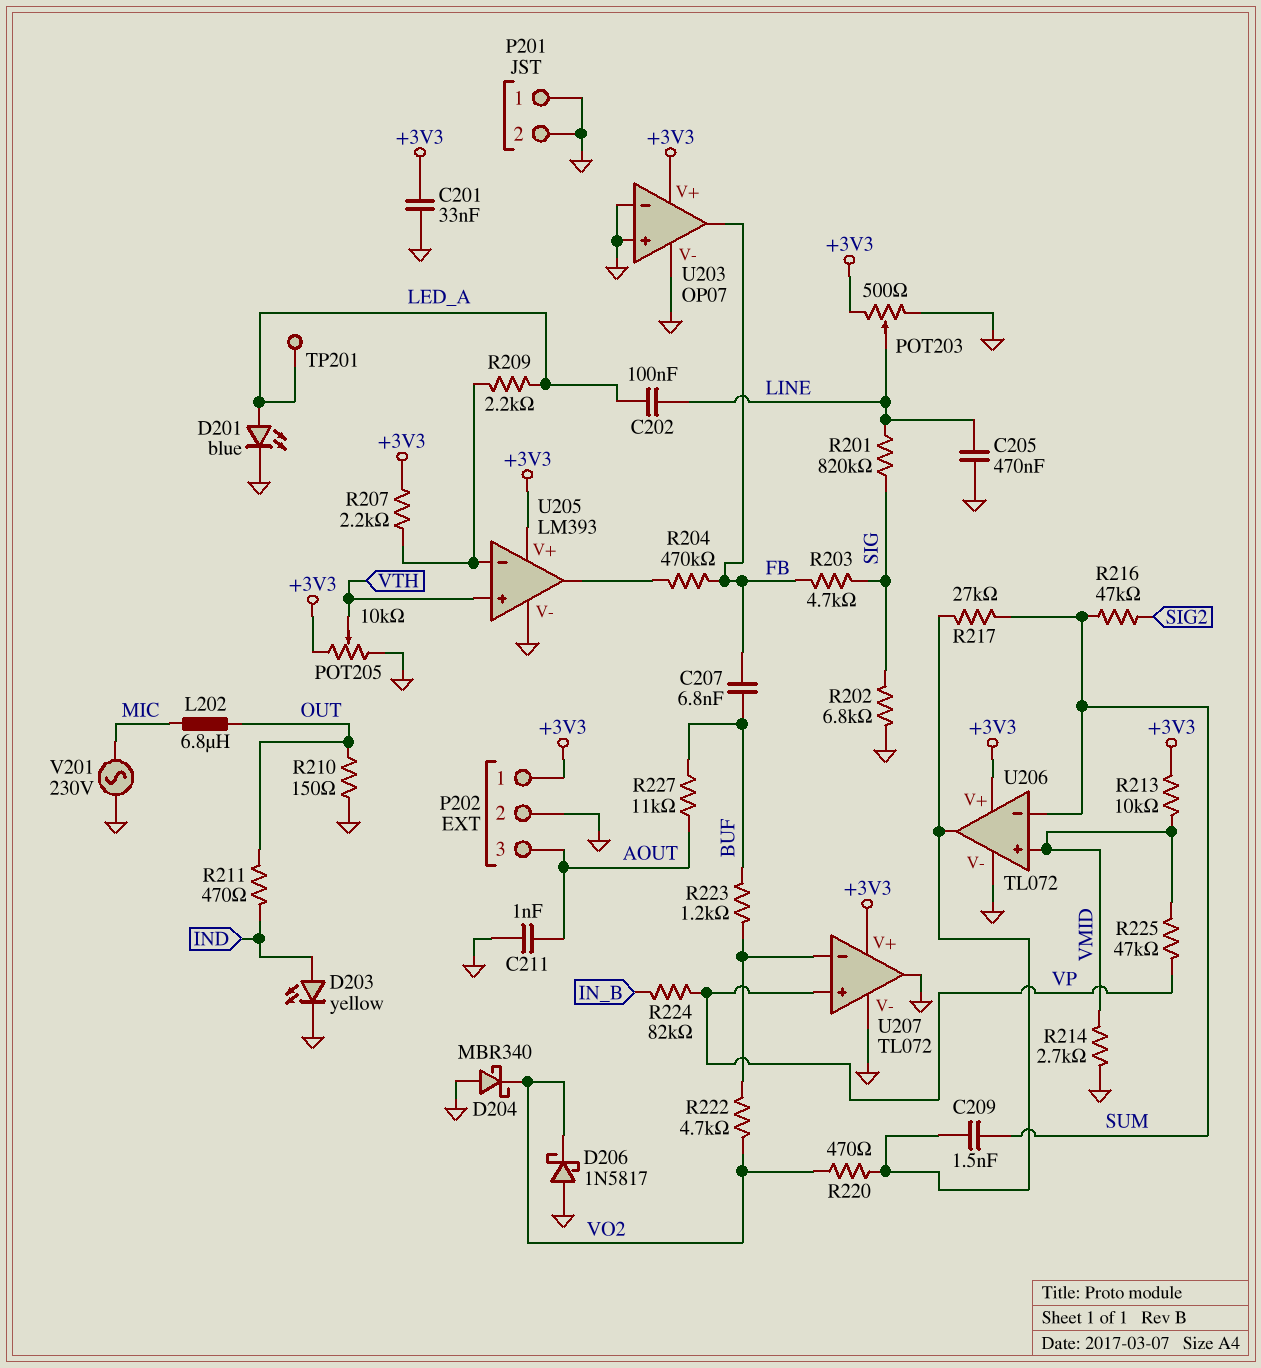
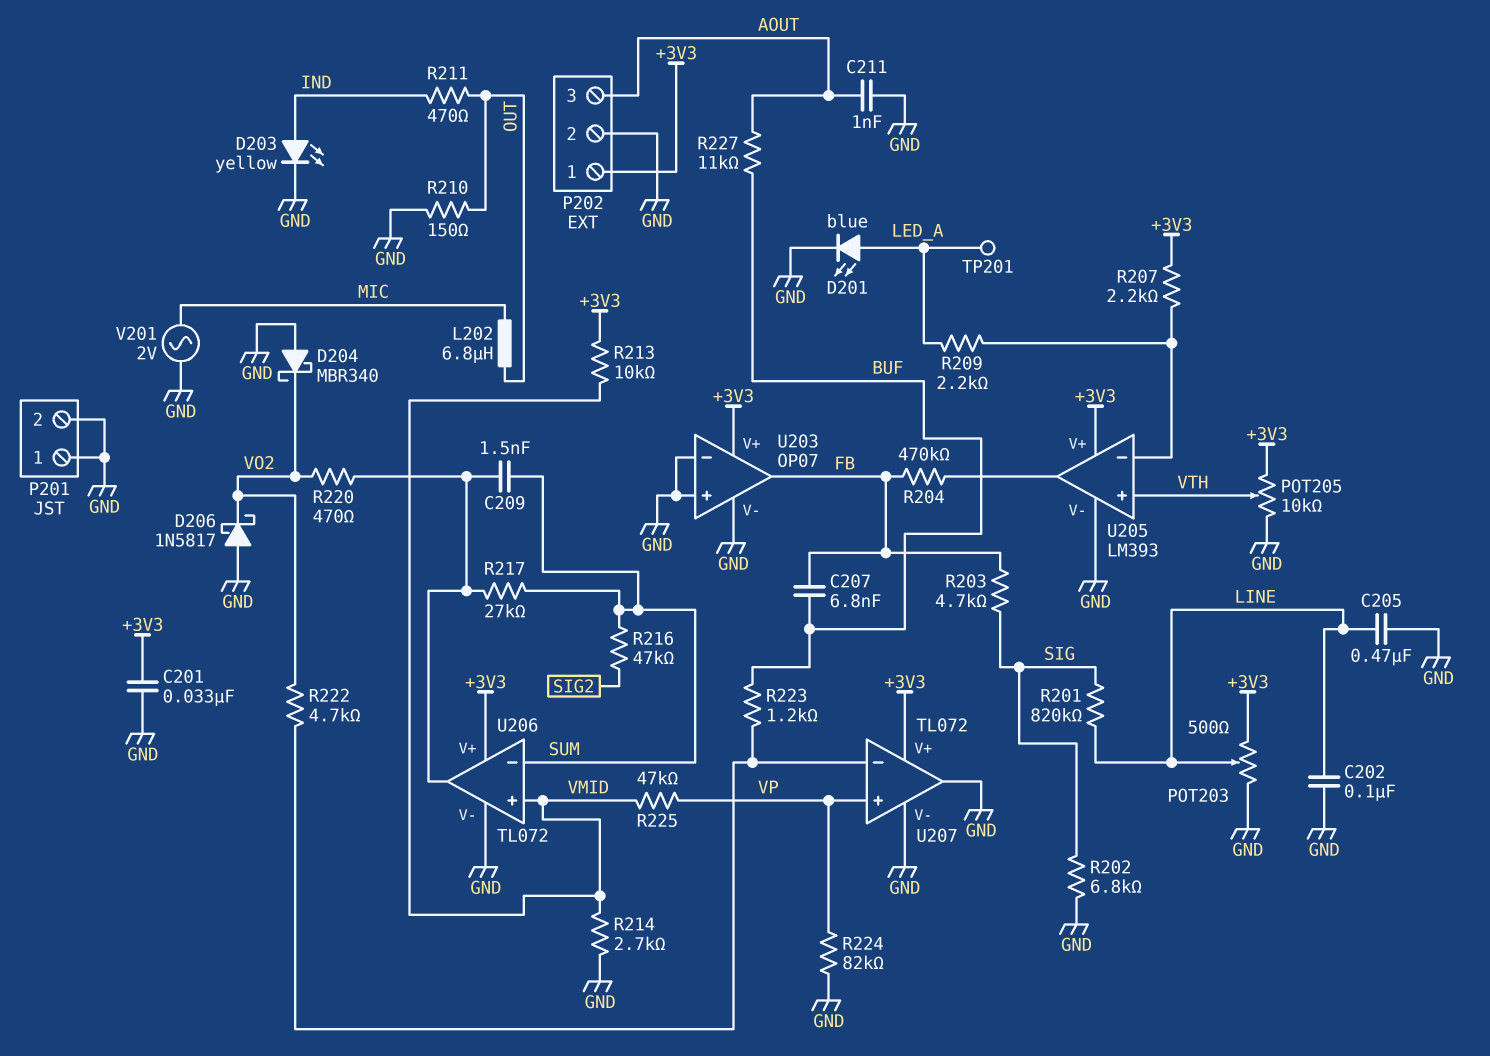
C202: 100nF (LED_A, LINE) -> 100nF (GND, LINE)
R224: 82k (IN_B, VP) -> 82k (GND, VP)
V201: AC 230V (GND, MIC) -> AC 2V (GND, MIC)

